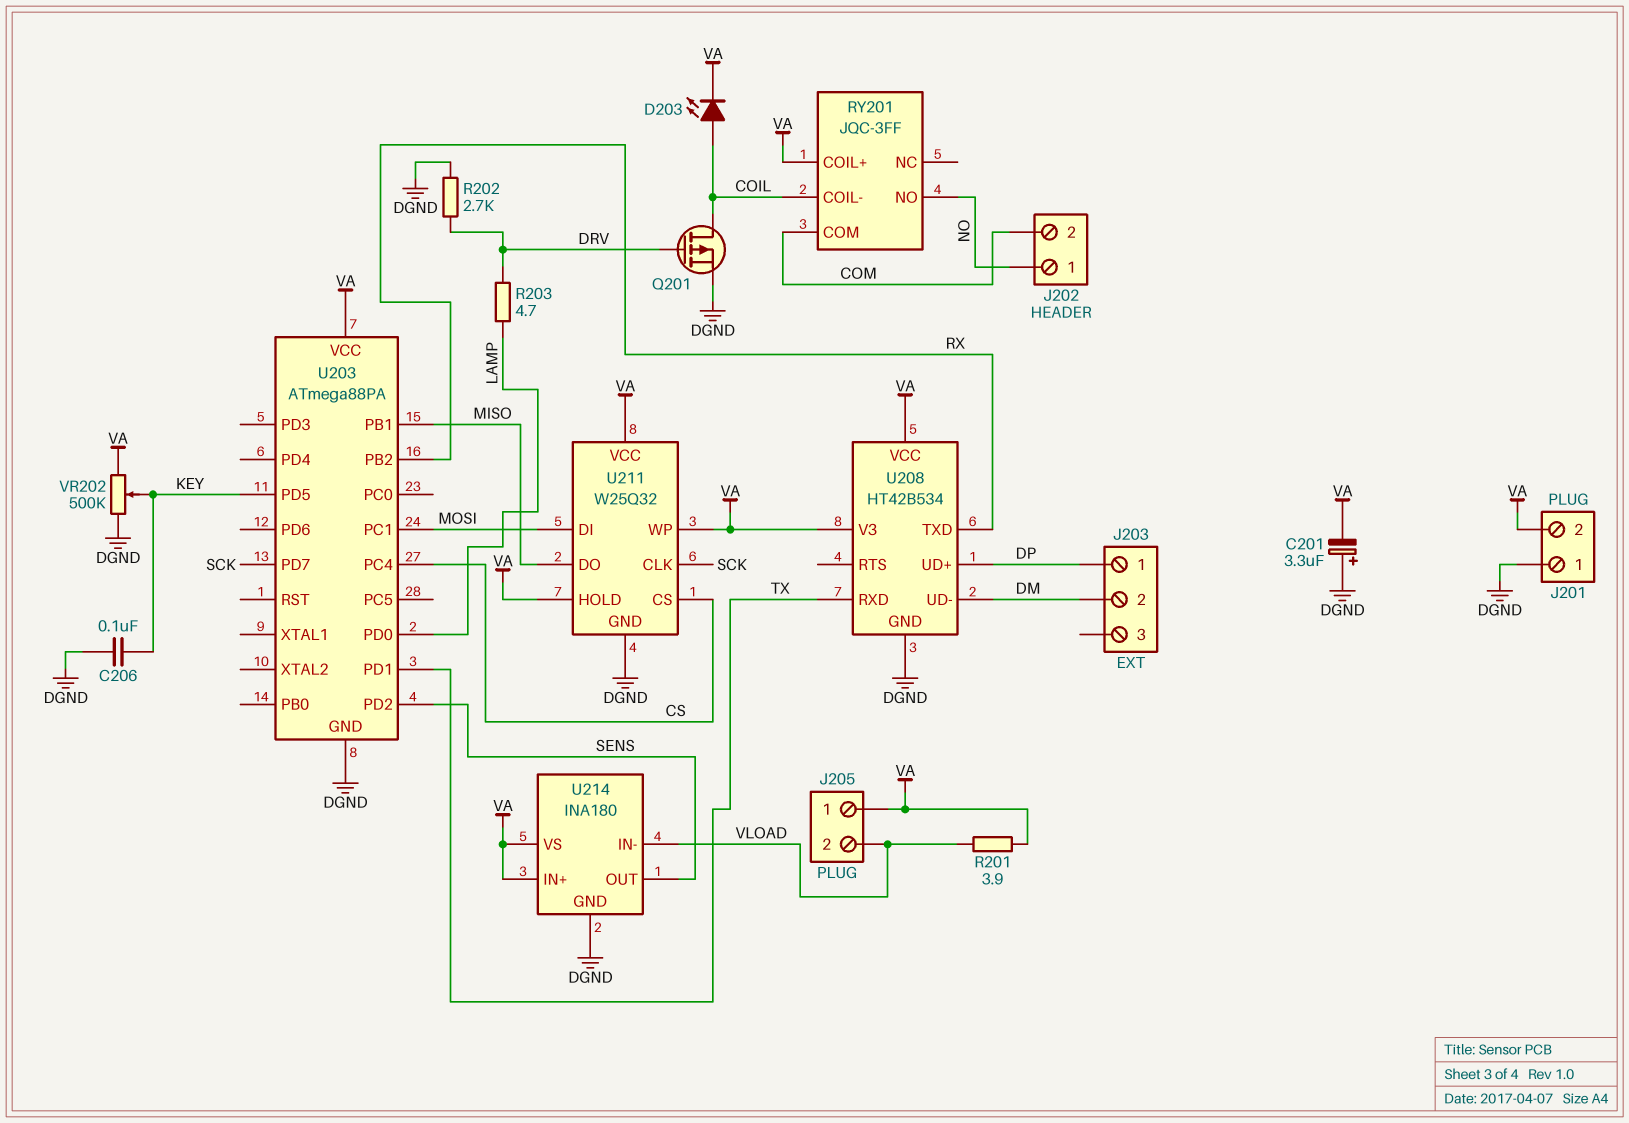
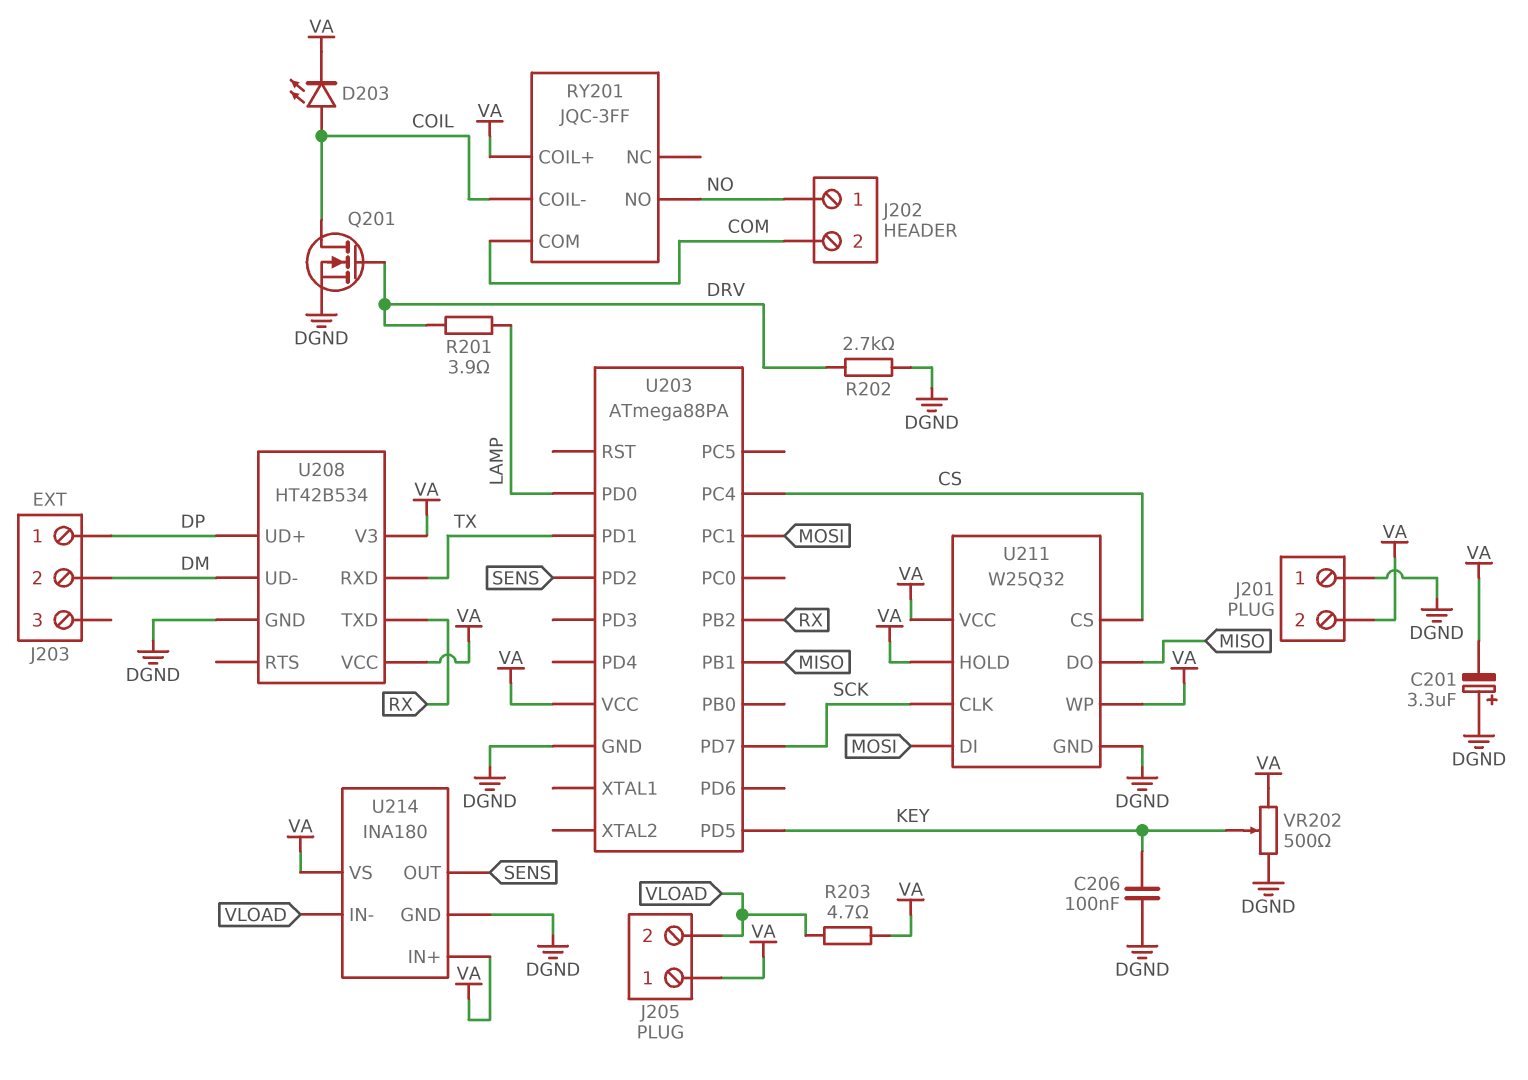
Q201: PMOS (G DRV, D COIL, S DGND) -> NMOS (G DRV, D COIL, S DGND)
R201: 3.9 (VA, VLOAD) -> 3.9 (DRV, LAMP)
R203: 4.7 (DRV, LAMP) -> 4.7 (VA, VLOAD)
VR202: 500k (DGND, VA, wiper KEY) -> 500 (DGND, VA, wiper KEY)

